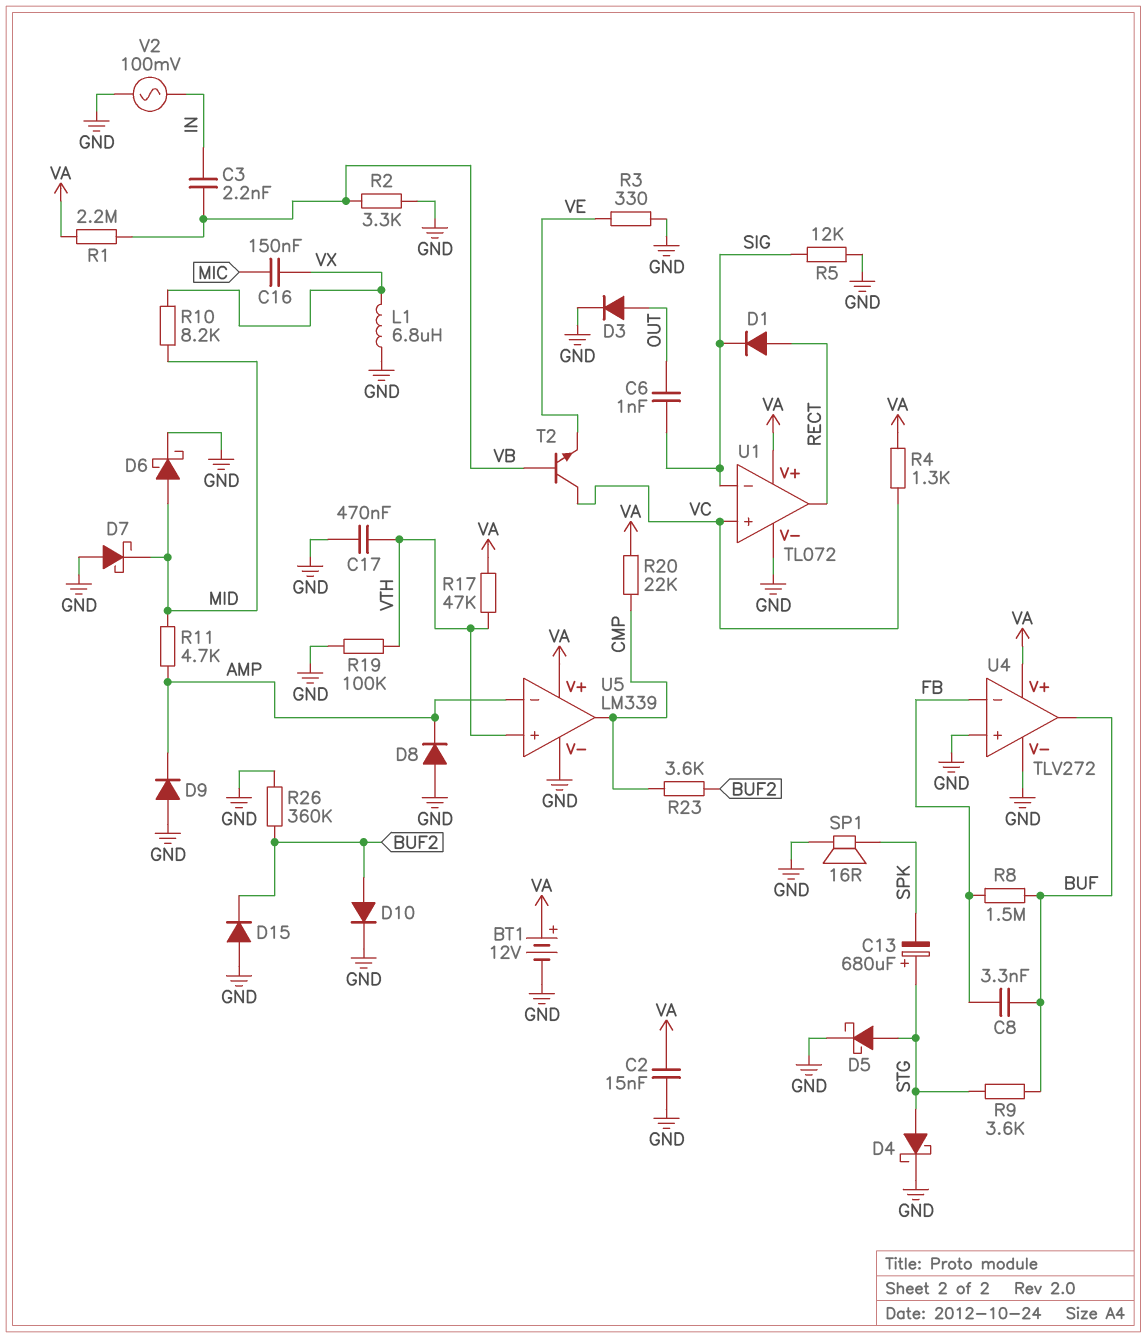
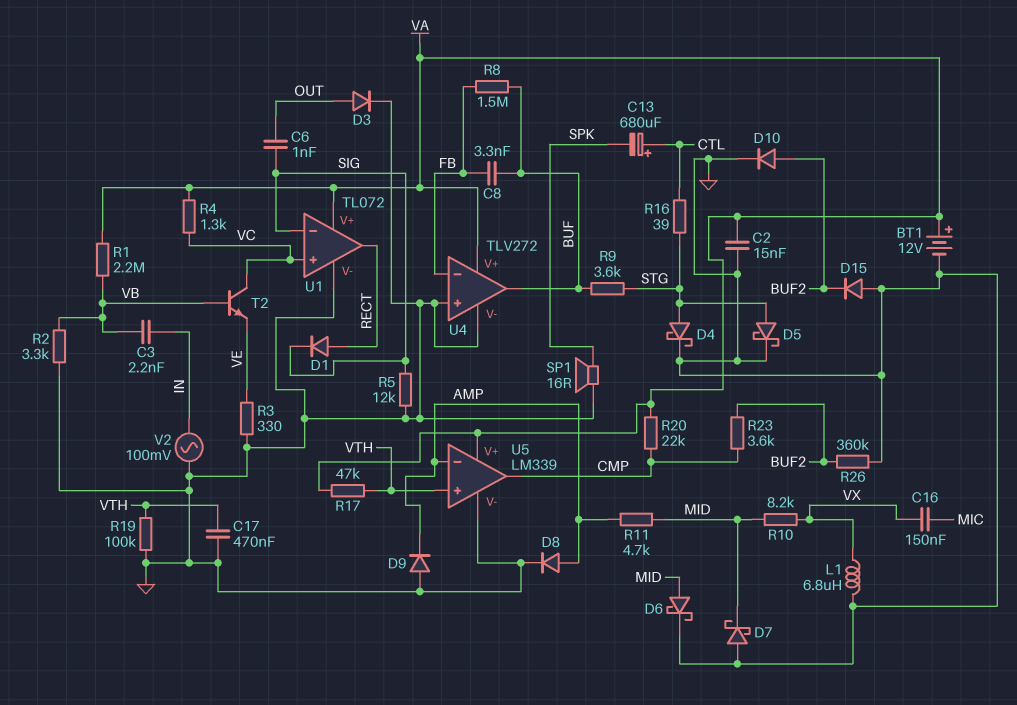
C13: 680uF (plus STG, minus SPK) -> 680uF (plus CTL, minus SPK)
D8: diode (A GND, K AMP) -> diode (A AMP, K GND)
R16: none -> 39 (CTL, STG)

